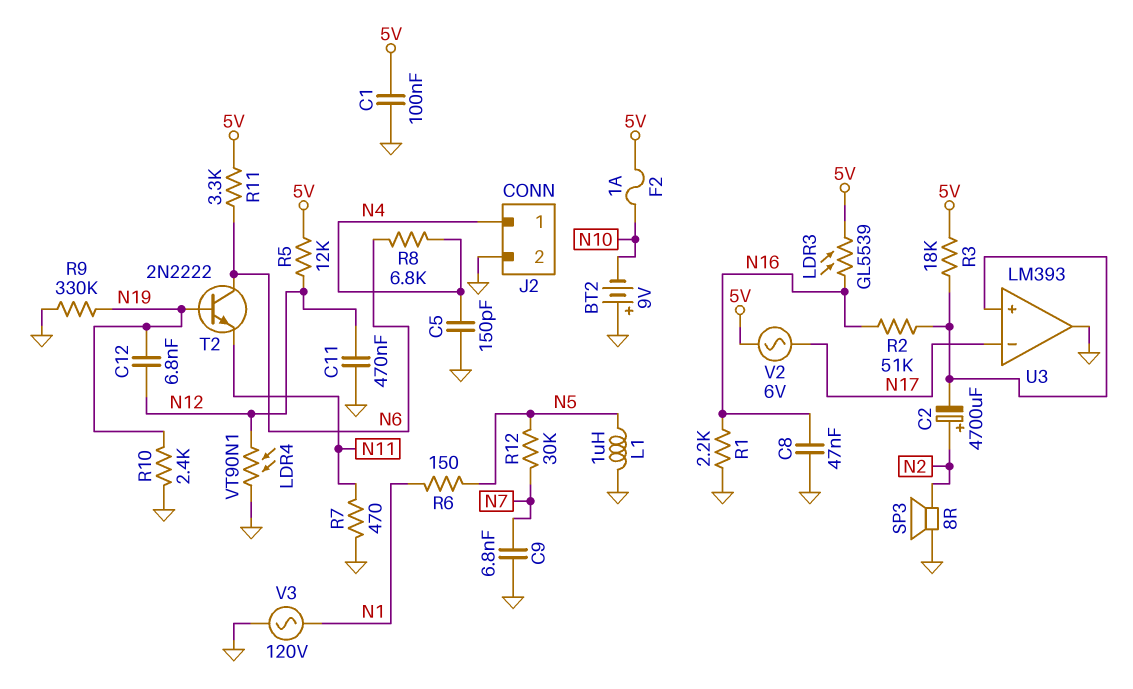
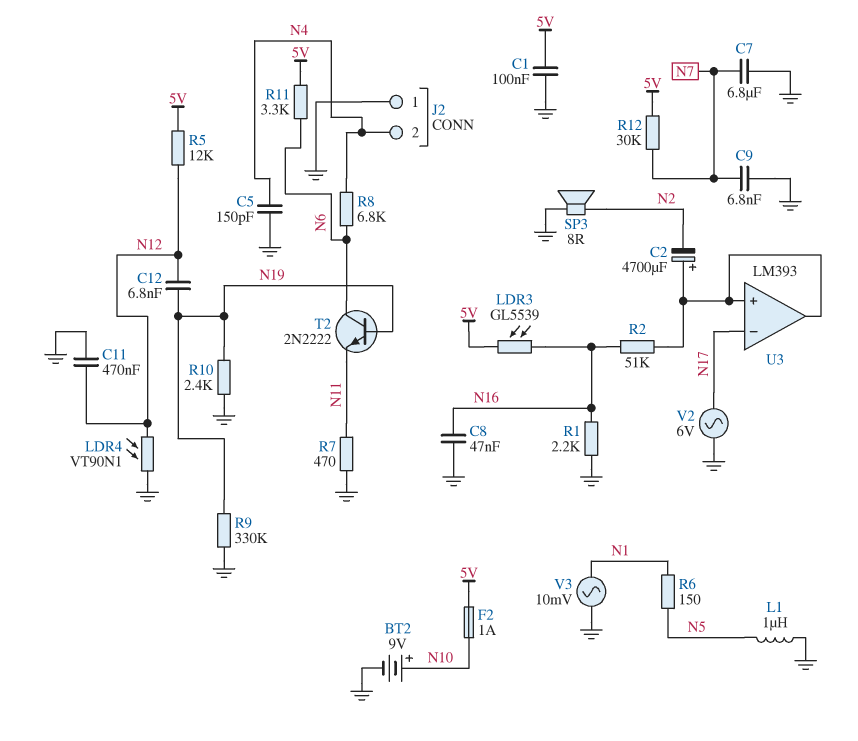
BT2: 9V (plus GND, minus N10) -> 9V (plus N10, minus GND)
C2: 4700uF (plus N2, minus U3/in+) -> 4700uF (plus U3/in+, minus N2)
C7: none -> 6.8uF (GND, N7)
J2 pin 1: N4 -> GND
J2 pin 2: GND -> N4
R3: 18k (5V, U3/in+) -> none
R12: 30k (N5, N7) -> 30k (5V, N7)
U3 pin out: GND -> U3/in+
V2: AC 6V (5V, N17) -> AC 6V (GND, N17)
V3: AC 120V (GND, N1) -> AC 10mV (GND, N1)

